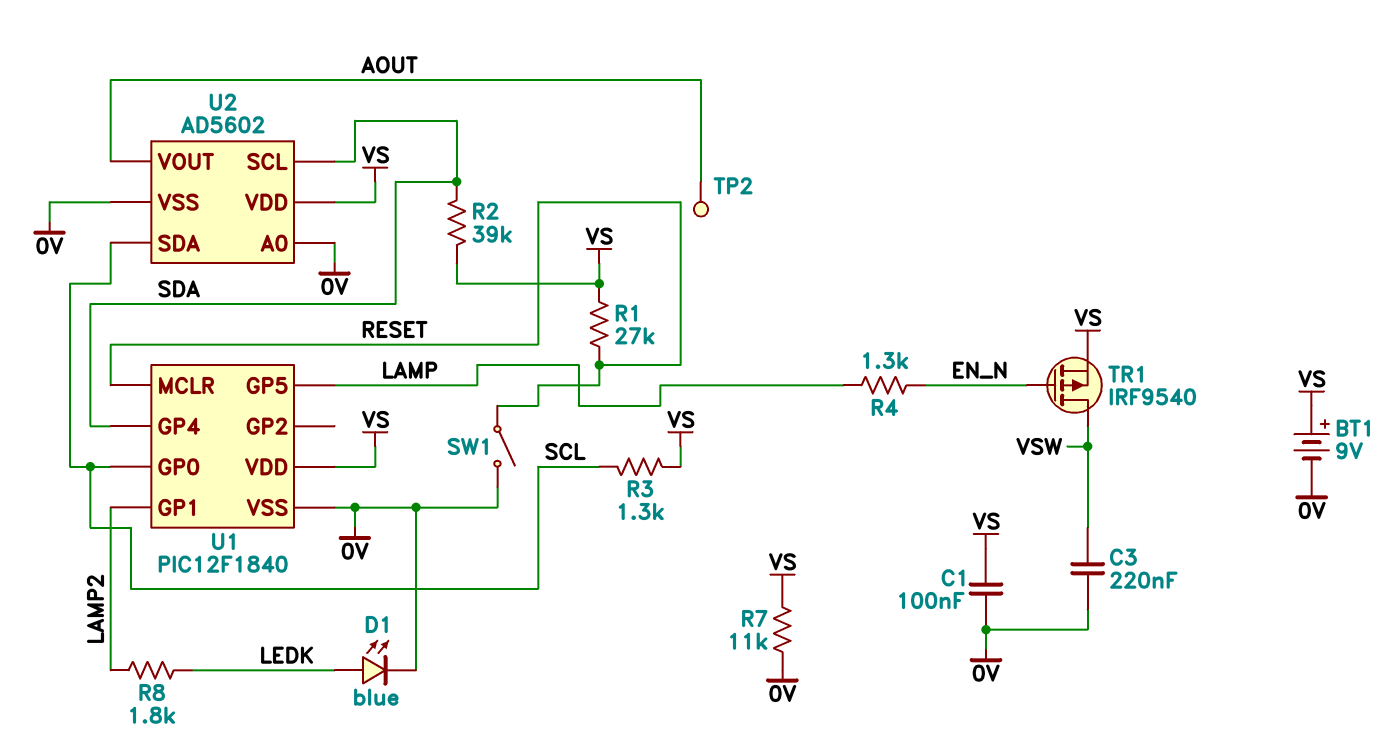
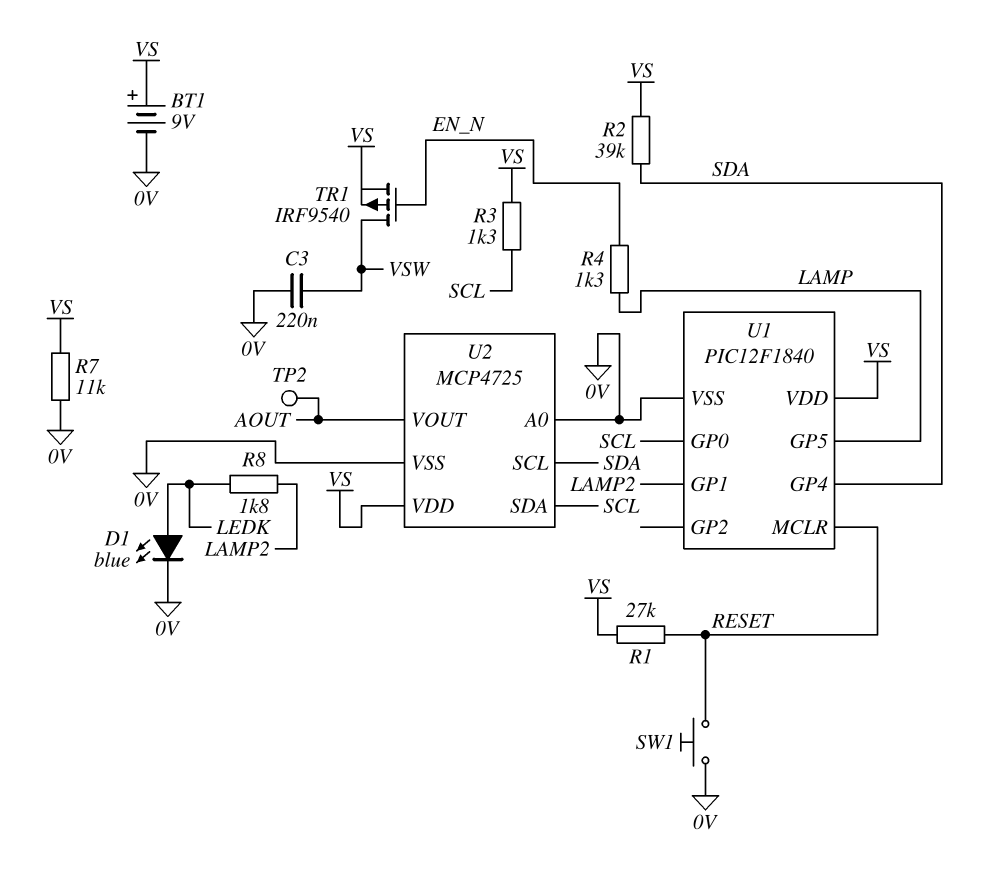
C1: 100nF (0V, VS) -> none
SW1: switch (0V, RESET) -> button (0V, RESET)
U2: AD5602 -> MCP4725

